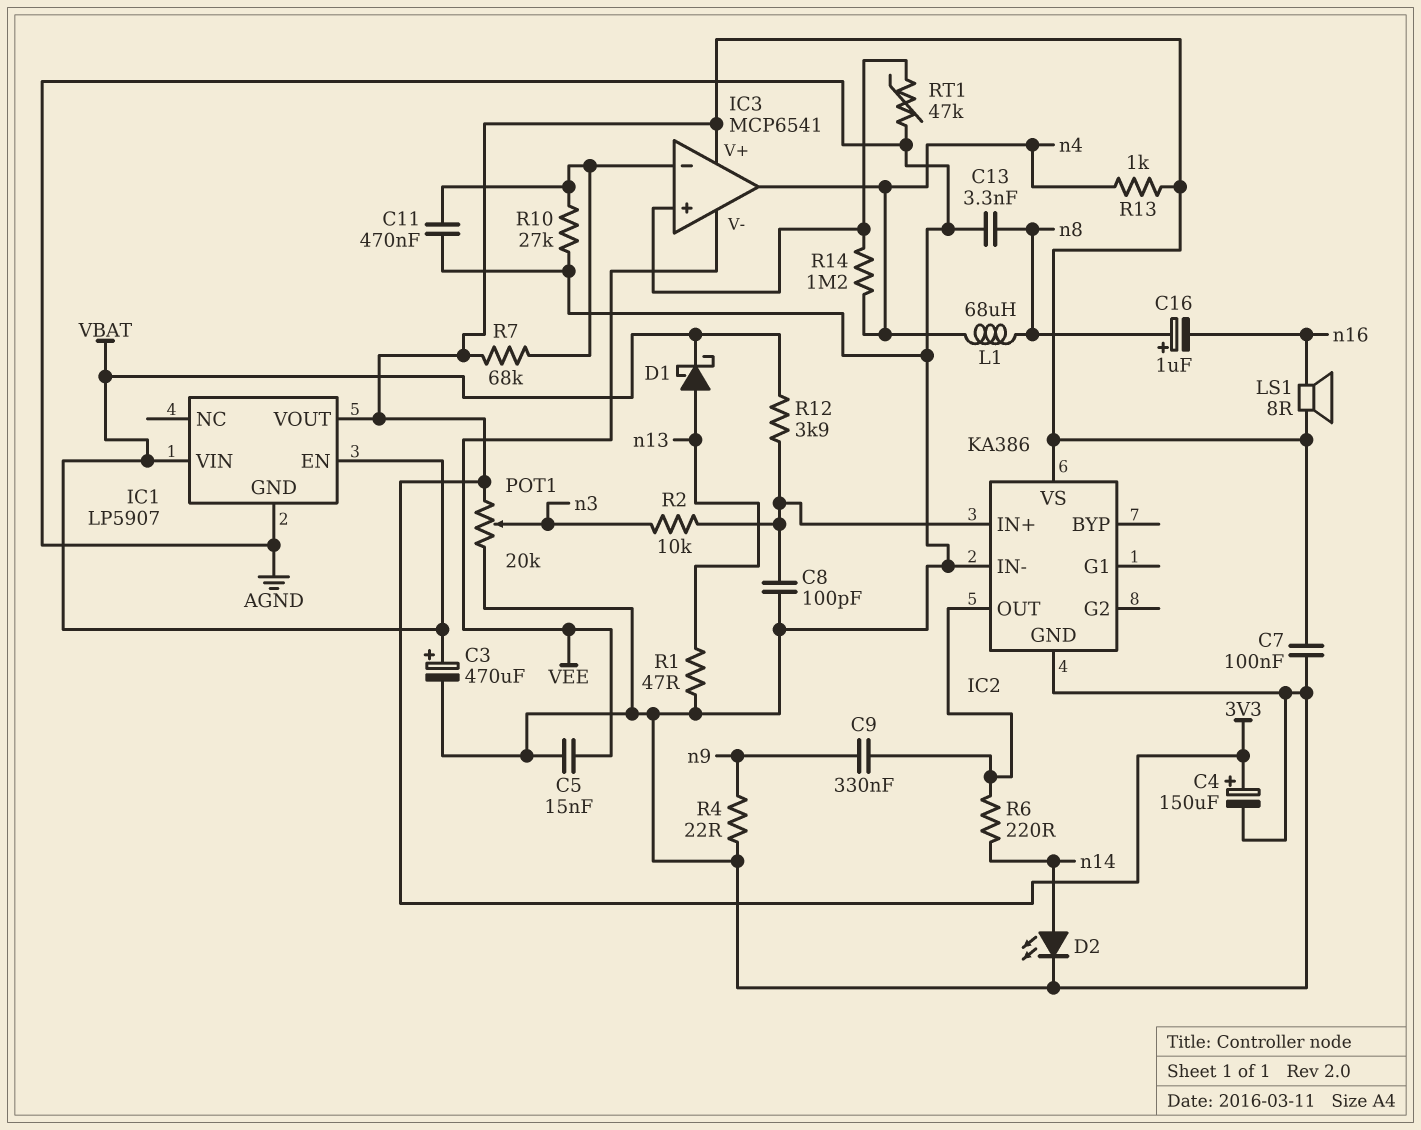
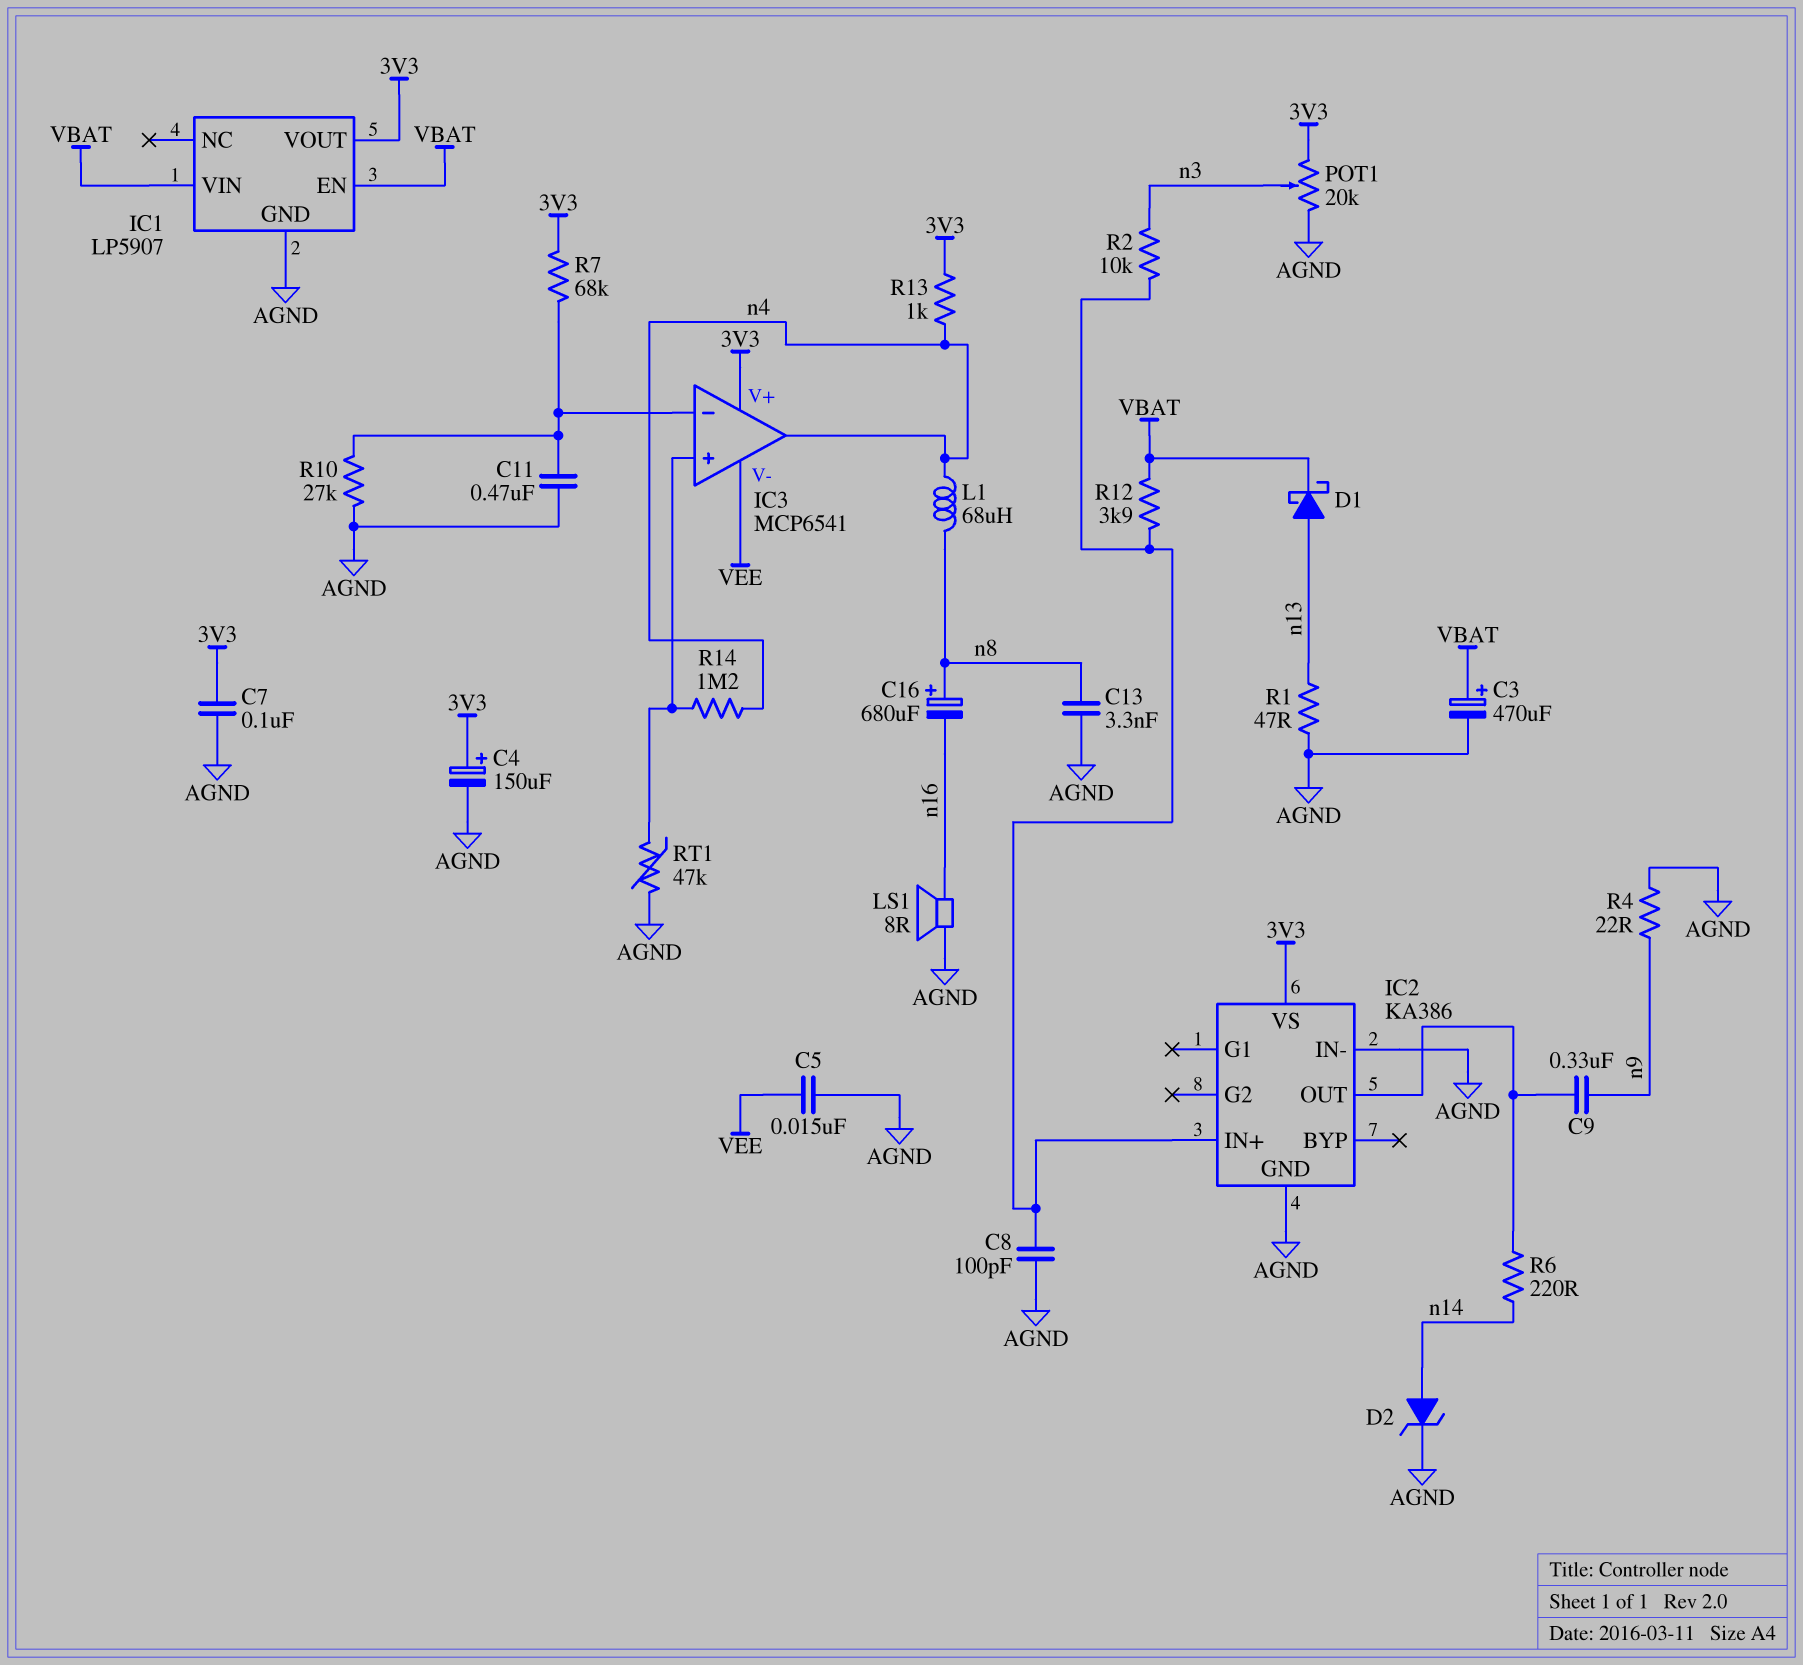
C16: 1uF (plus n8, minus n16) -> 680uF (plus n8, minus n16)
D2: LED (A n14, K AGND) -> zener (A n14, K AGND)
LS1: speaker 8R (3V3, n16) -> speaker 8R (AGND, n16)

